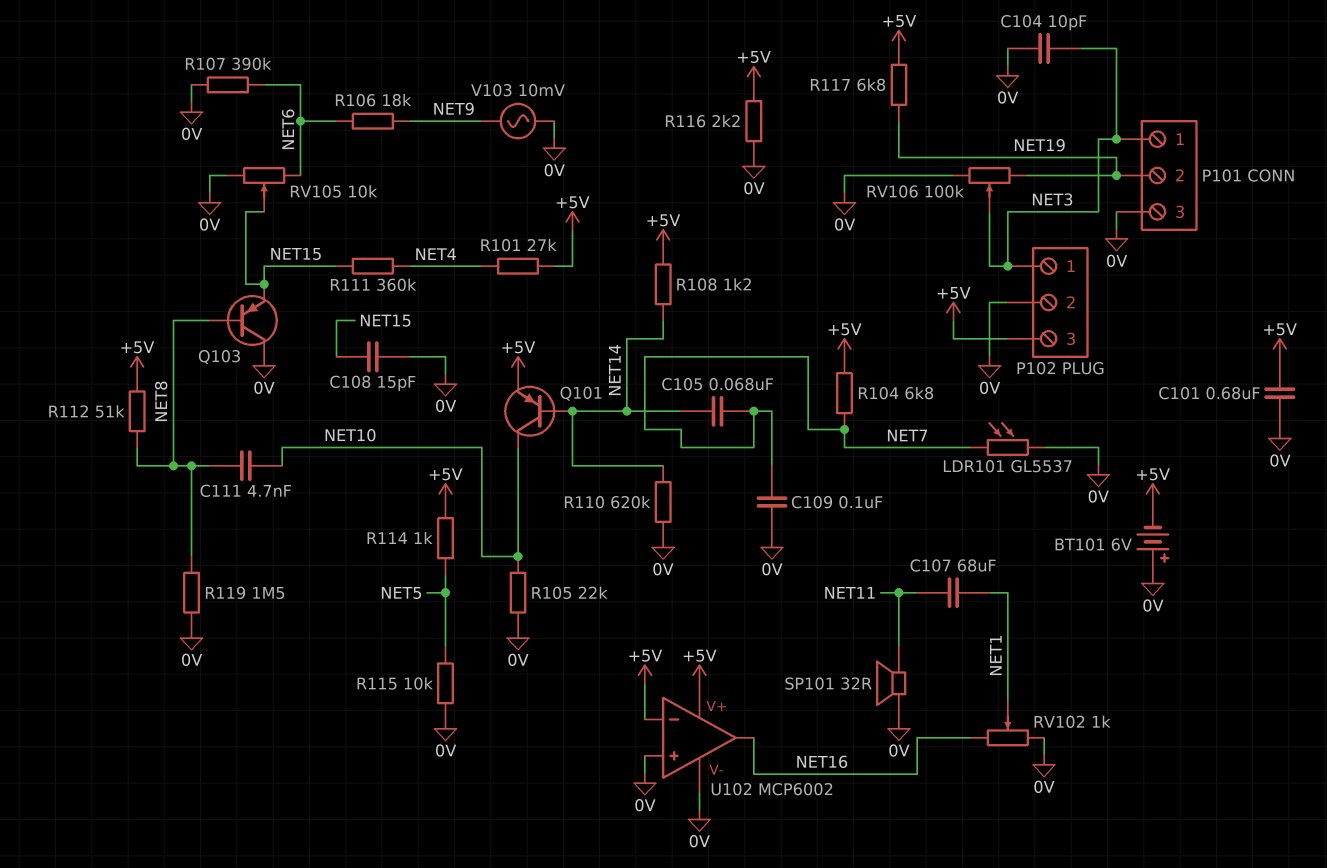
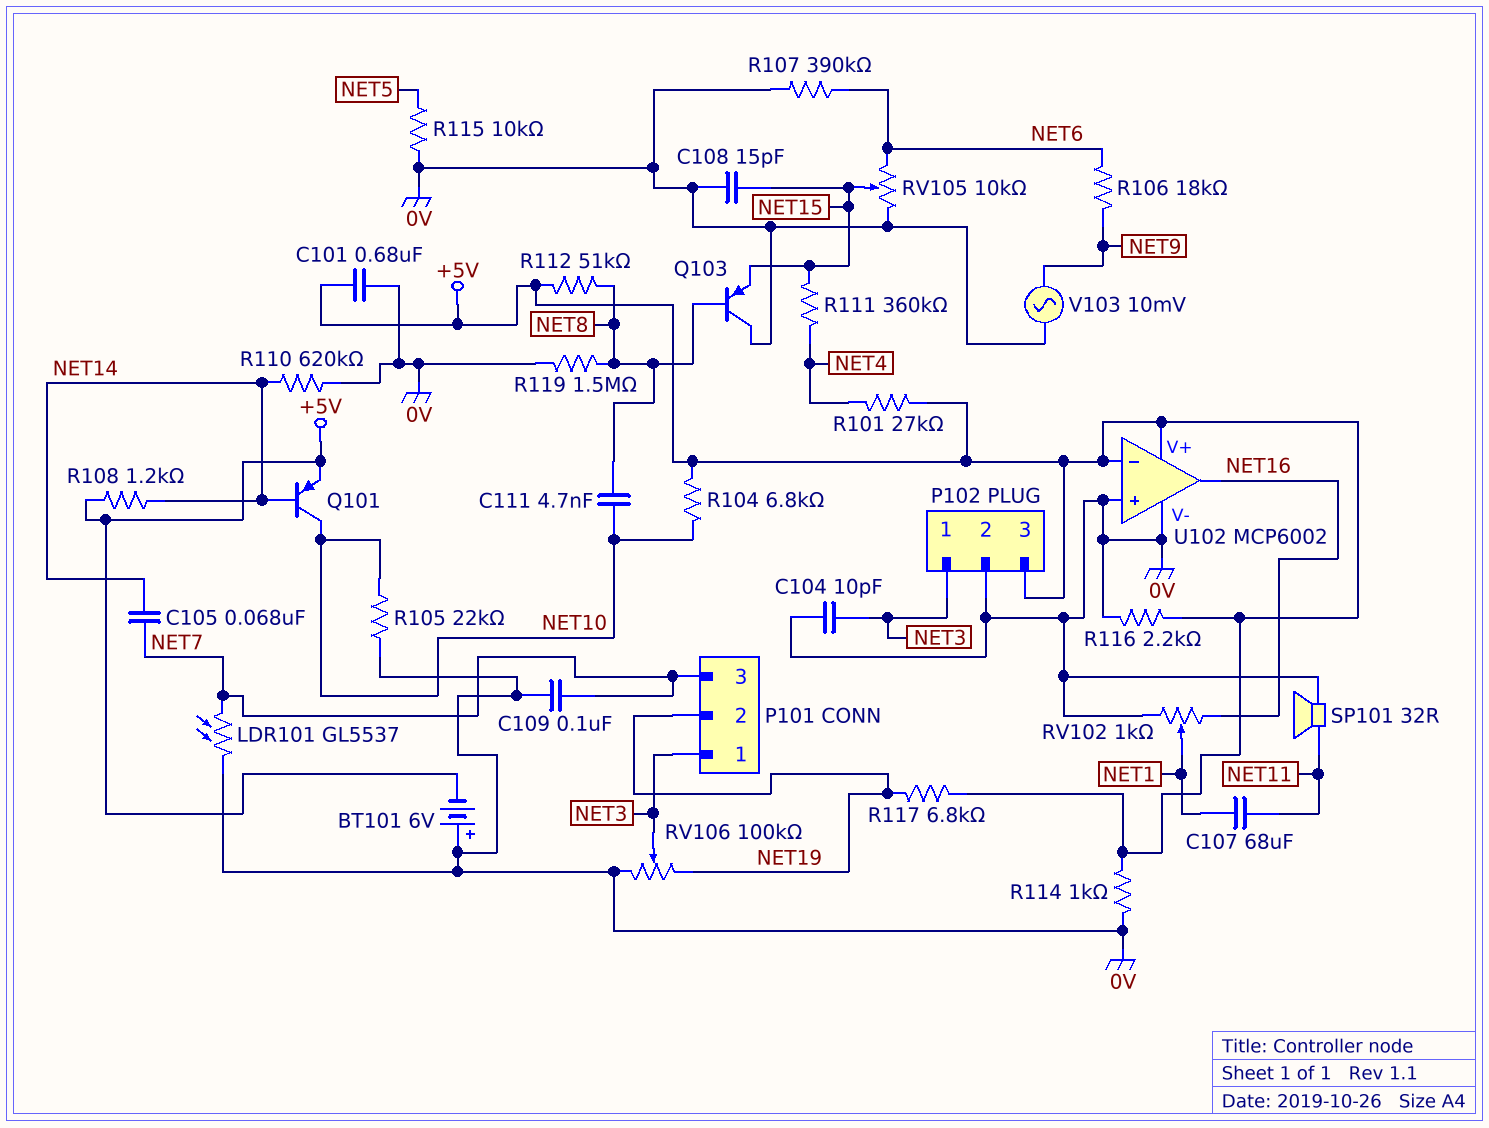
P101 pin 3: 0V -> NET7
R104: 6.8k (+5V, NET7) -> 6.8k (+5V, NET10)
R114: 1k (+5V, NET5) -> 1k (+5V, 0V)

